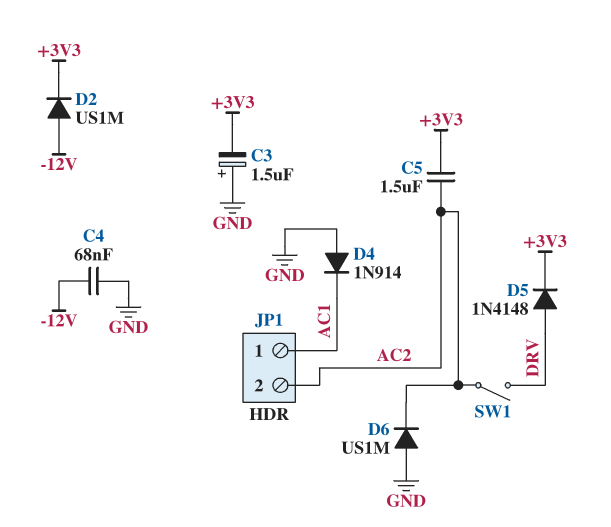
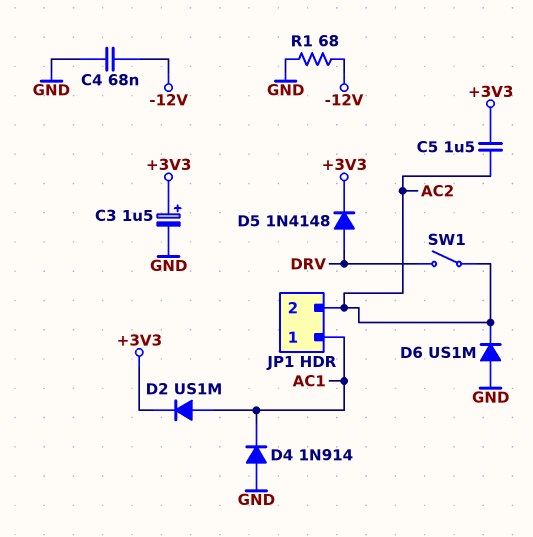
C3: 1.5uF (plus GND, minus +3V3) -> 1.5uF (plus +3V3, minus GND)
D2: diode US1M (A -12V, K +3V3) -> diode US1M (A AC1, K +3V3)
R1: none -> 68 (-12V, GND)

